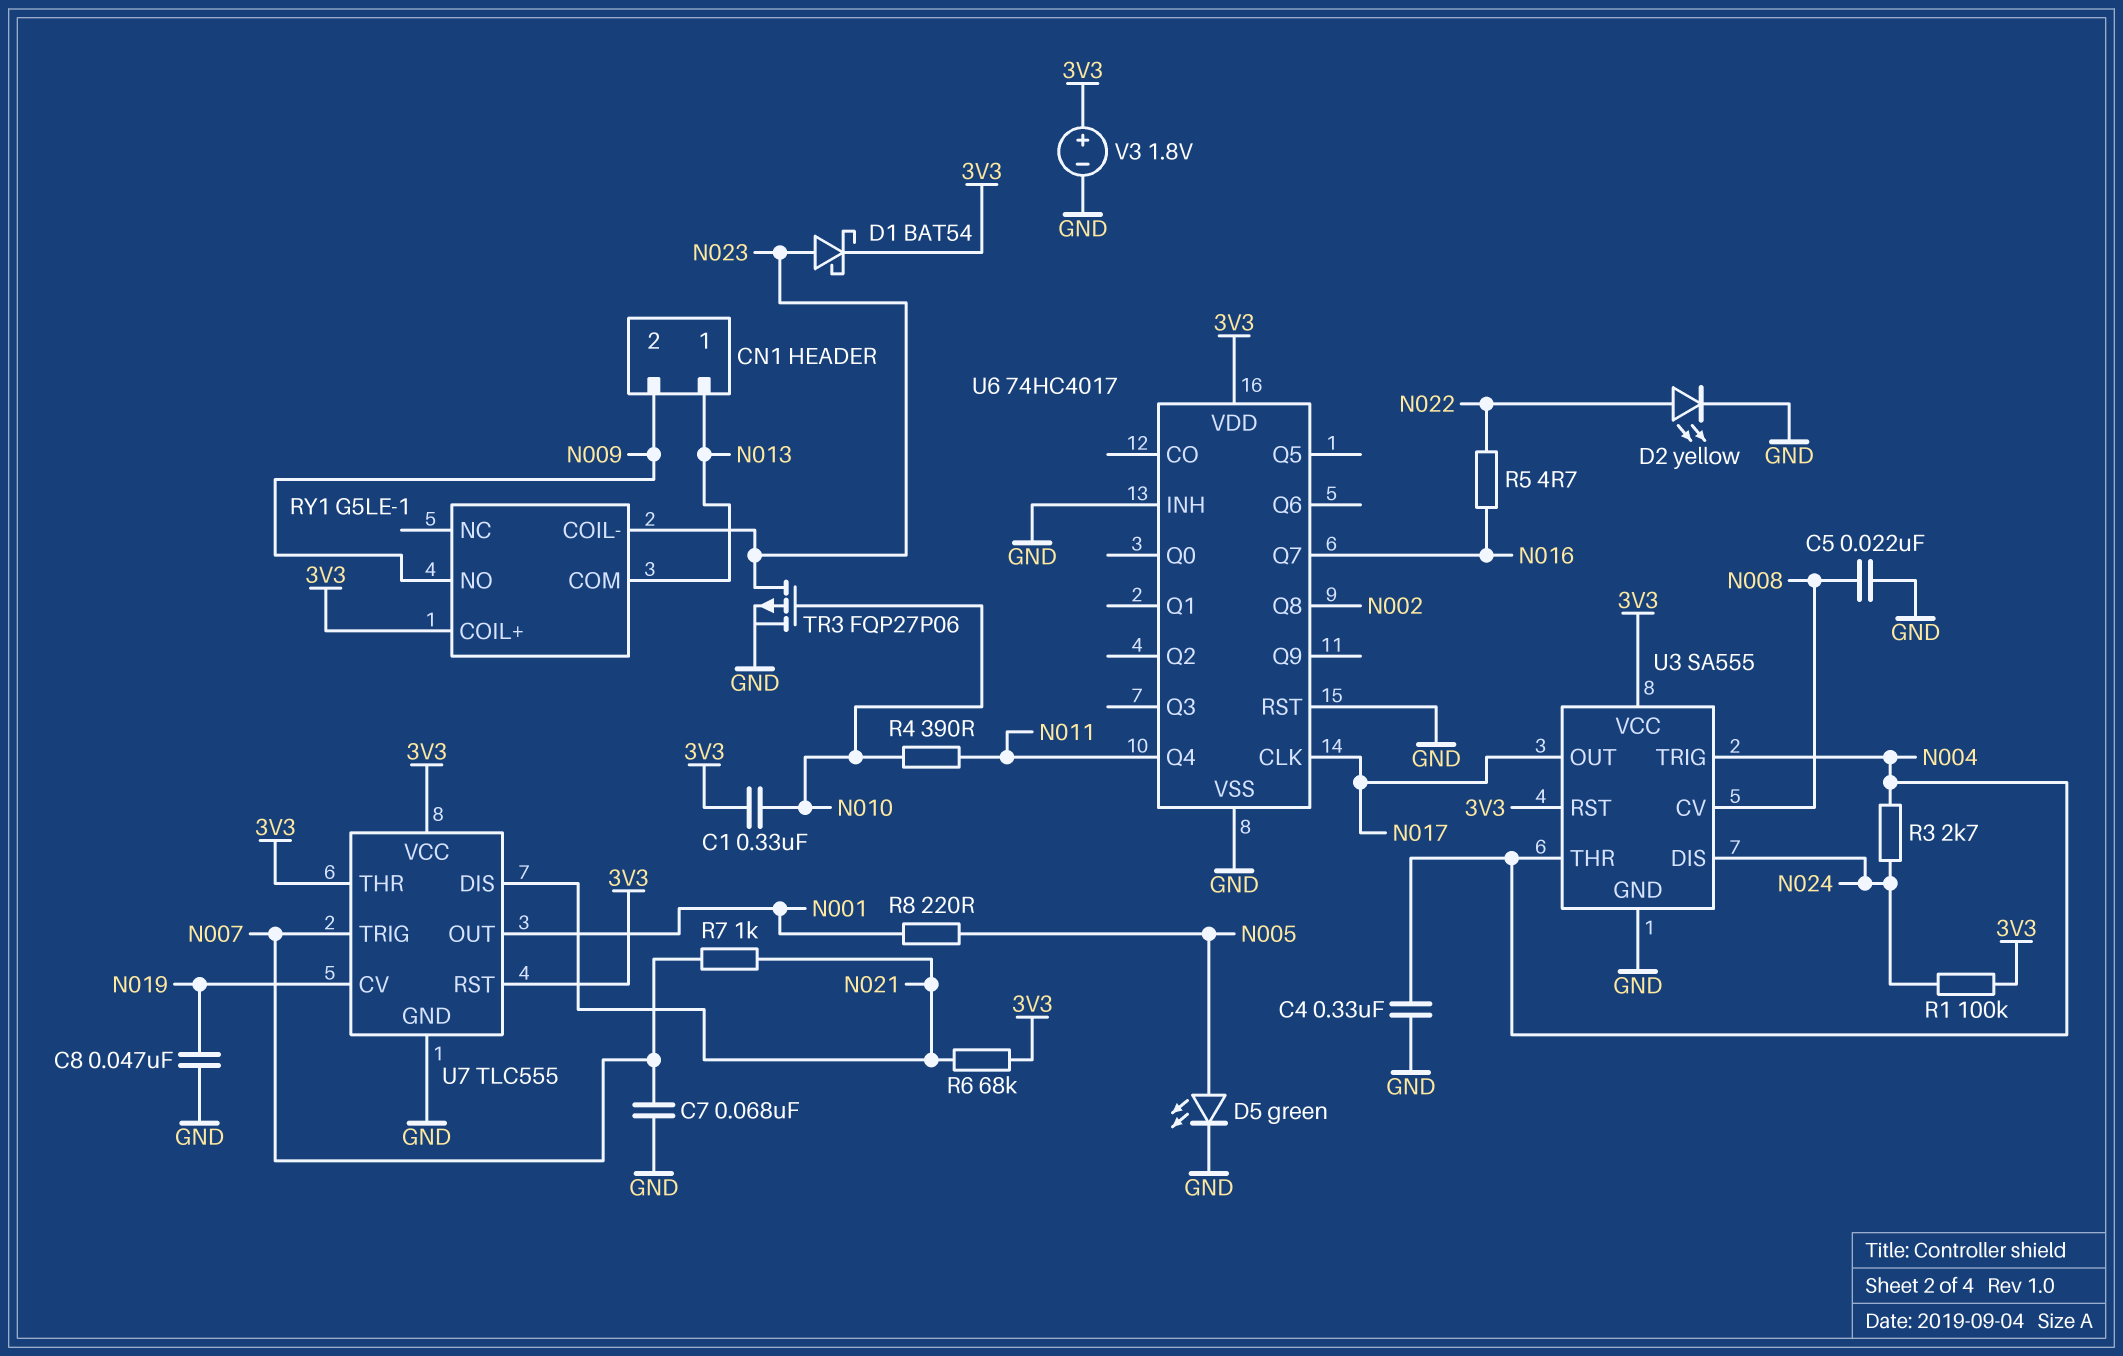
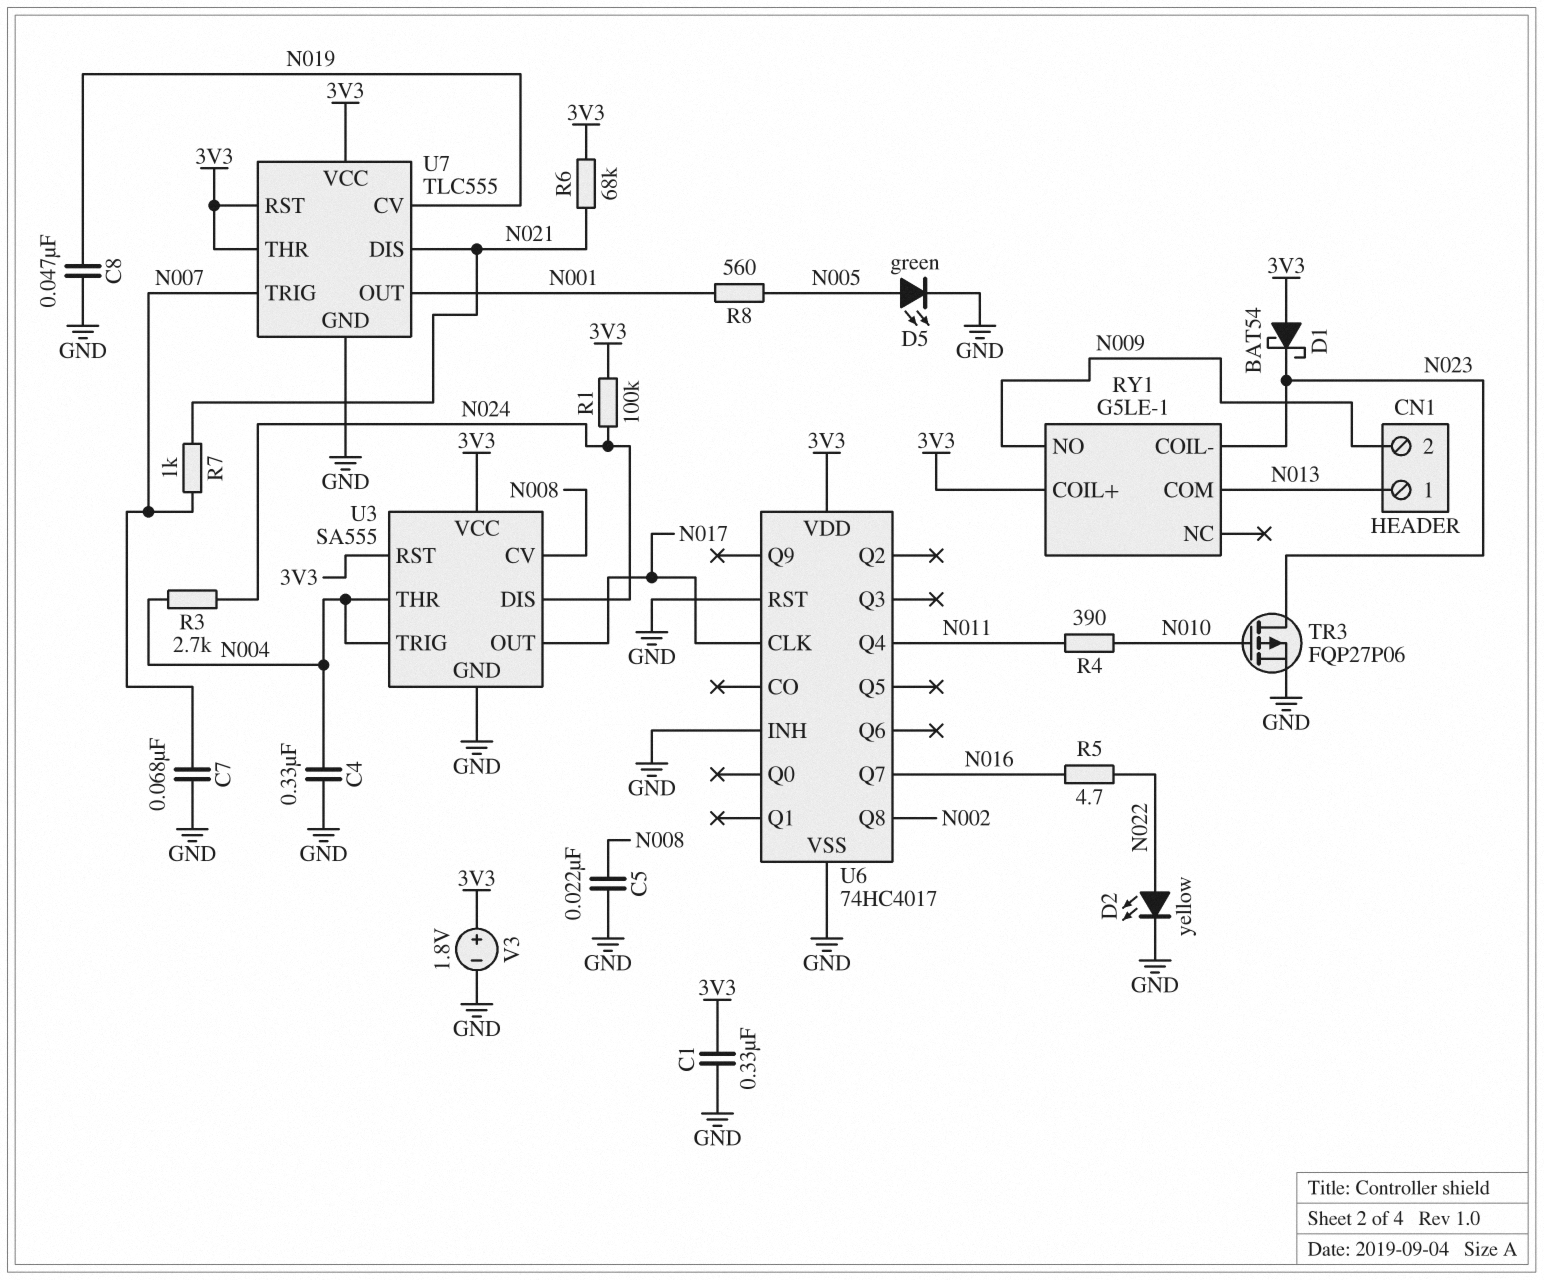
C1: 330nF (3V3, N010) -> 330nF (3V3, GND)
D1: schottky BAT54 (A N023, K 3V3) -> schottky BAT54 (A 3V3, K N023)
R8: 220 (N001, N005) -> 560 (N001, N005)

